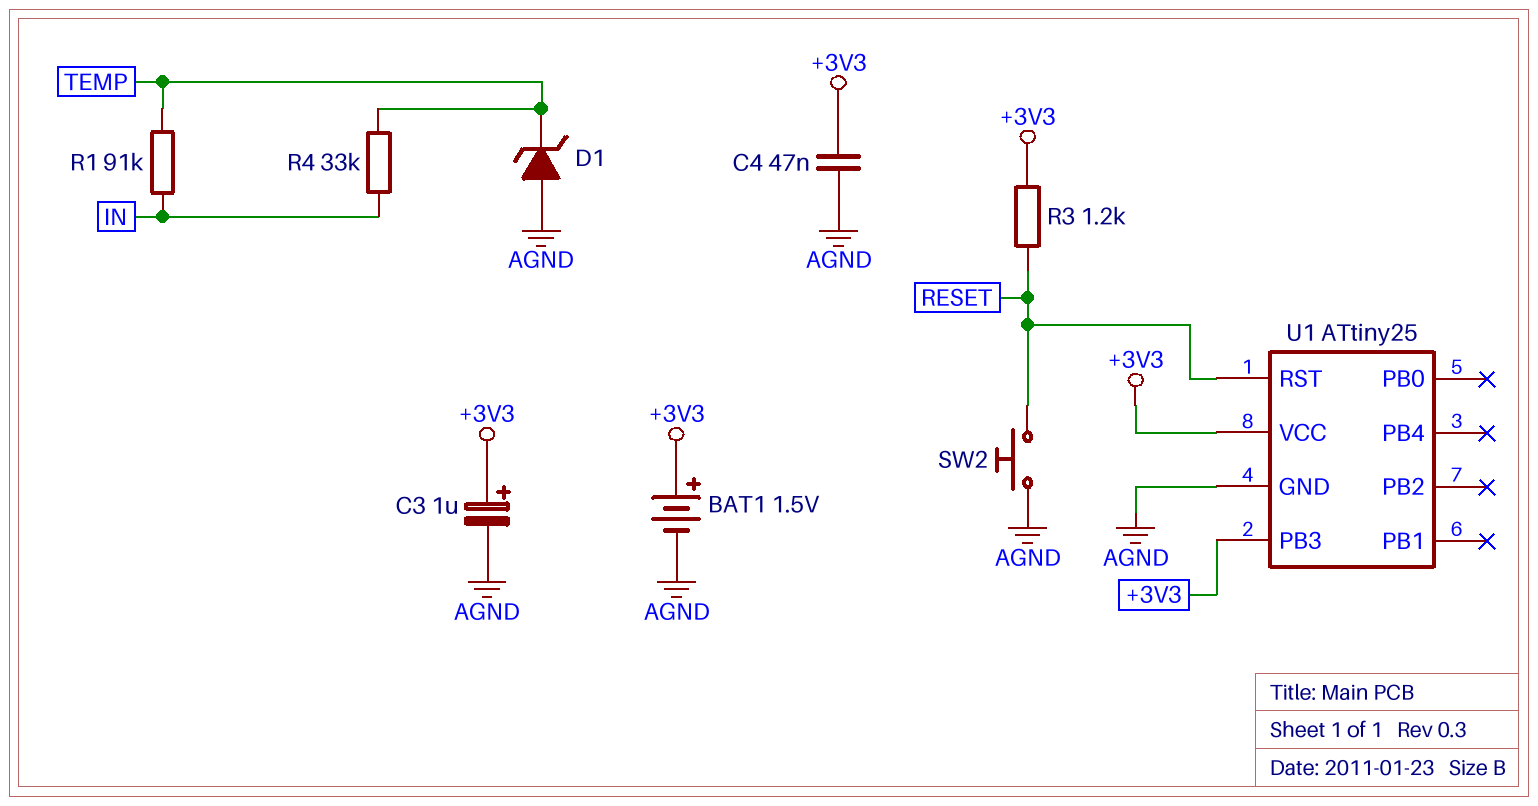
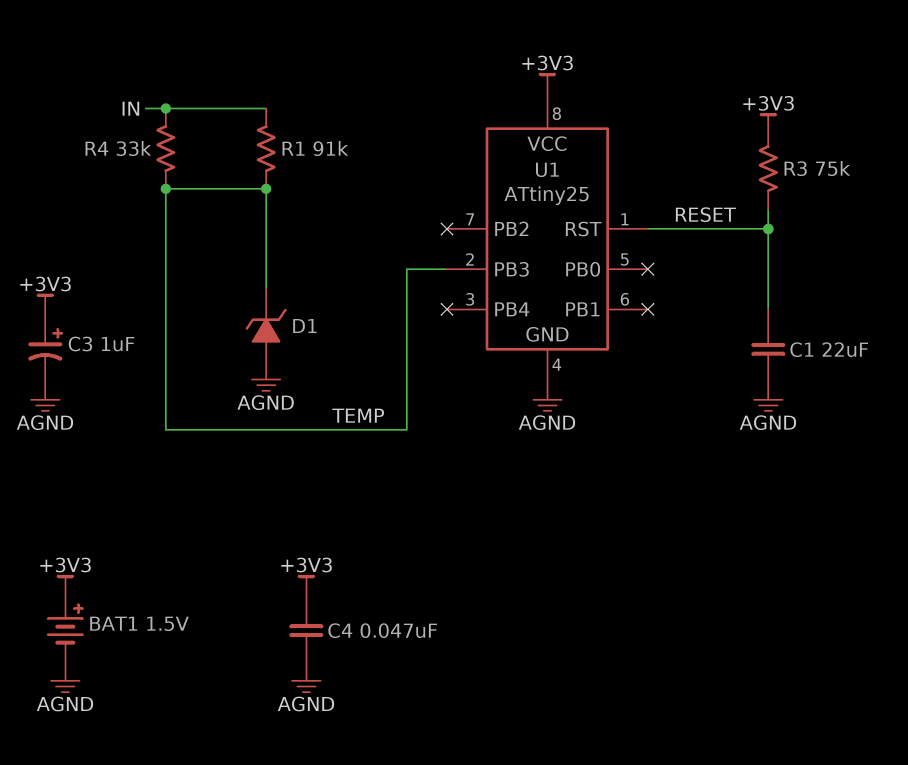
C1: none -> 22uF (AGND, RESET)
R3: 1.2k (+3V3, RESET) -> 75k (+3V3, RESET)
SW2: button (AGND, RESET) -> none
U1 pin PB3: +3V3 -> TEMP

